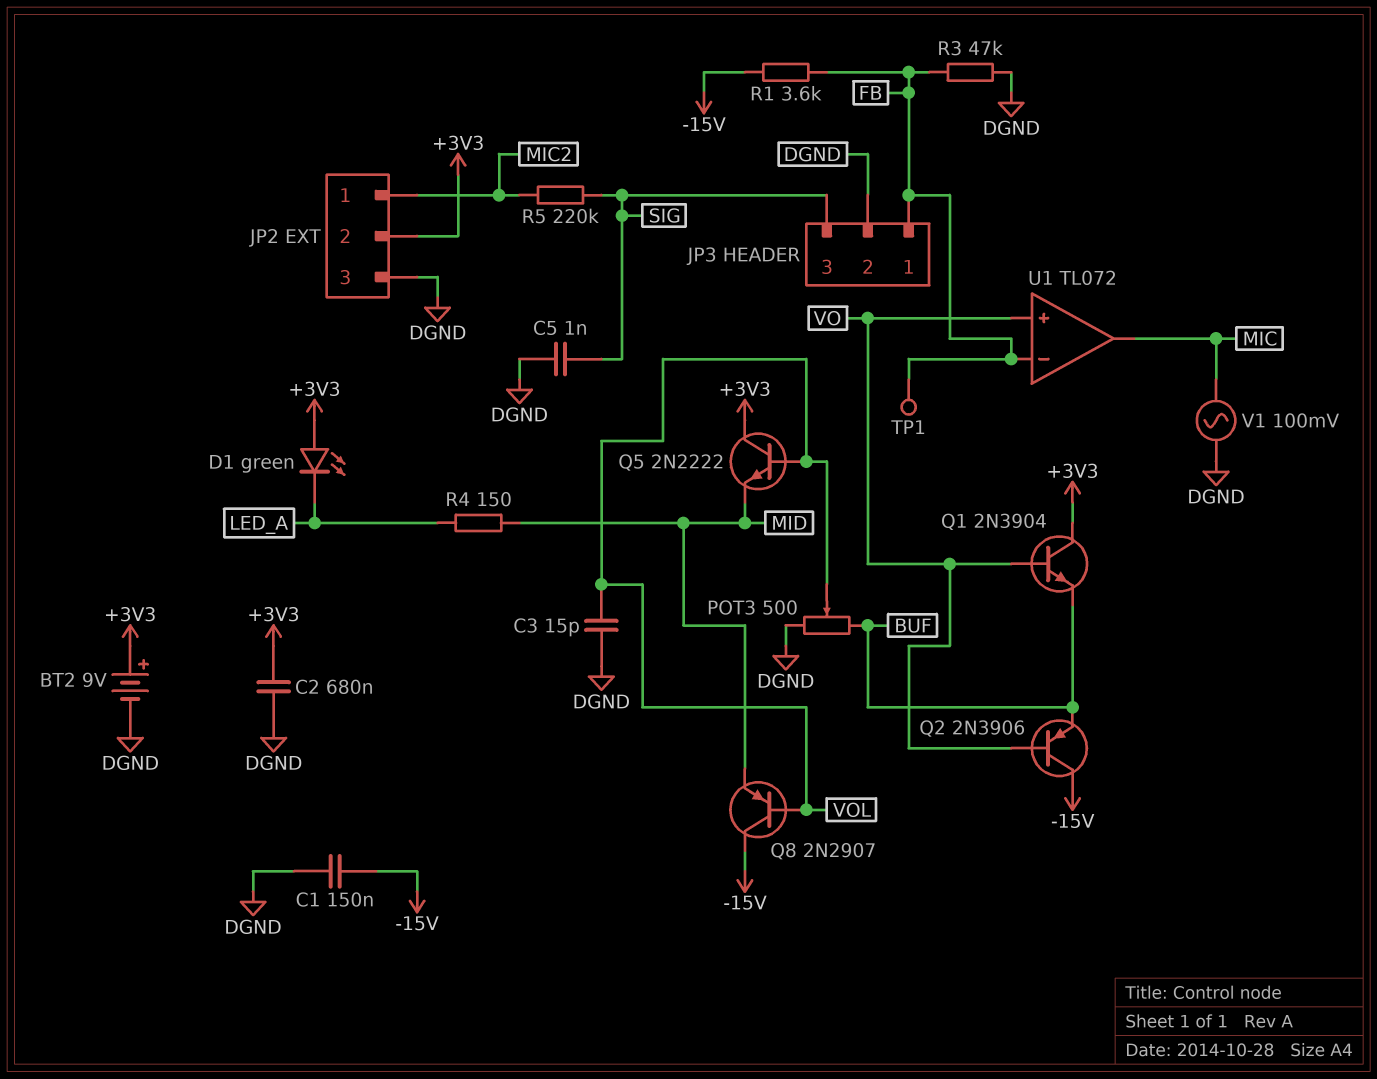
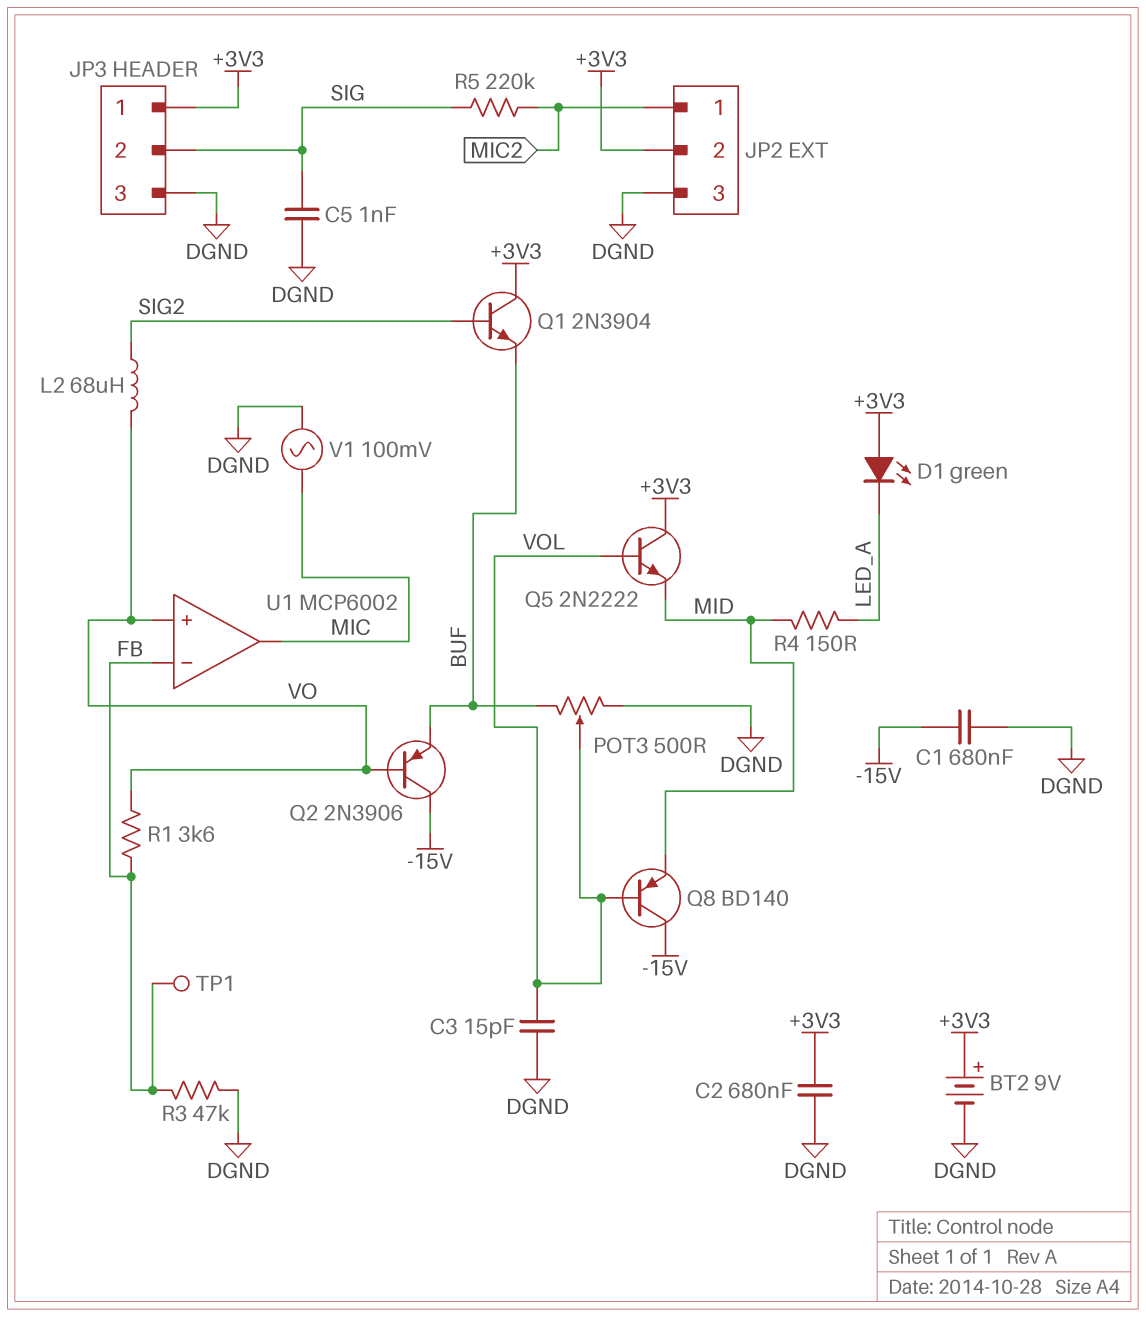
C1: 150nF (-15V, DGND) -> 680nF (-15V, DGND)
JP3 pin 1: FB -> +3V3
JP3 pin 2: DGND -> SIG
JP3 pin 3: SIG -> DGND
L2: none -> 68uH (SIG2, VO)
Q1: NPN 2N3904 (B VO, C +3V3, E BUF) -> NPN 2N3904 (B SIG2, C +3V3, E BUF)
Q8: PNP 2N2907 (B VOL, C -15V, E MID) -> PNP BD140 (B VOL, C -15V, E MID)
R1: 3.6k (-15V, FB) -> 3.6k (FB, VO)
U1: TL072 -> MCP6002

